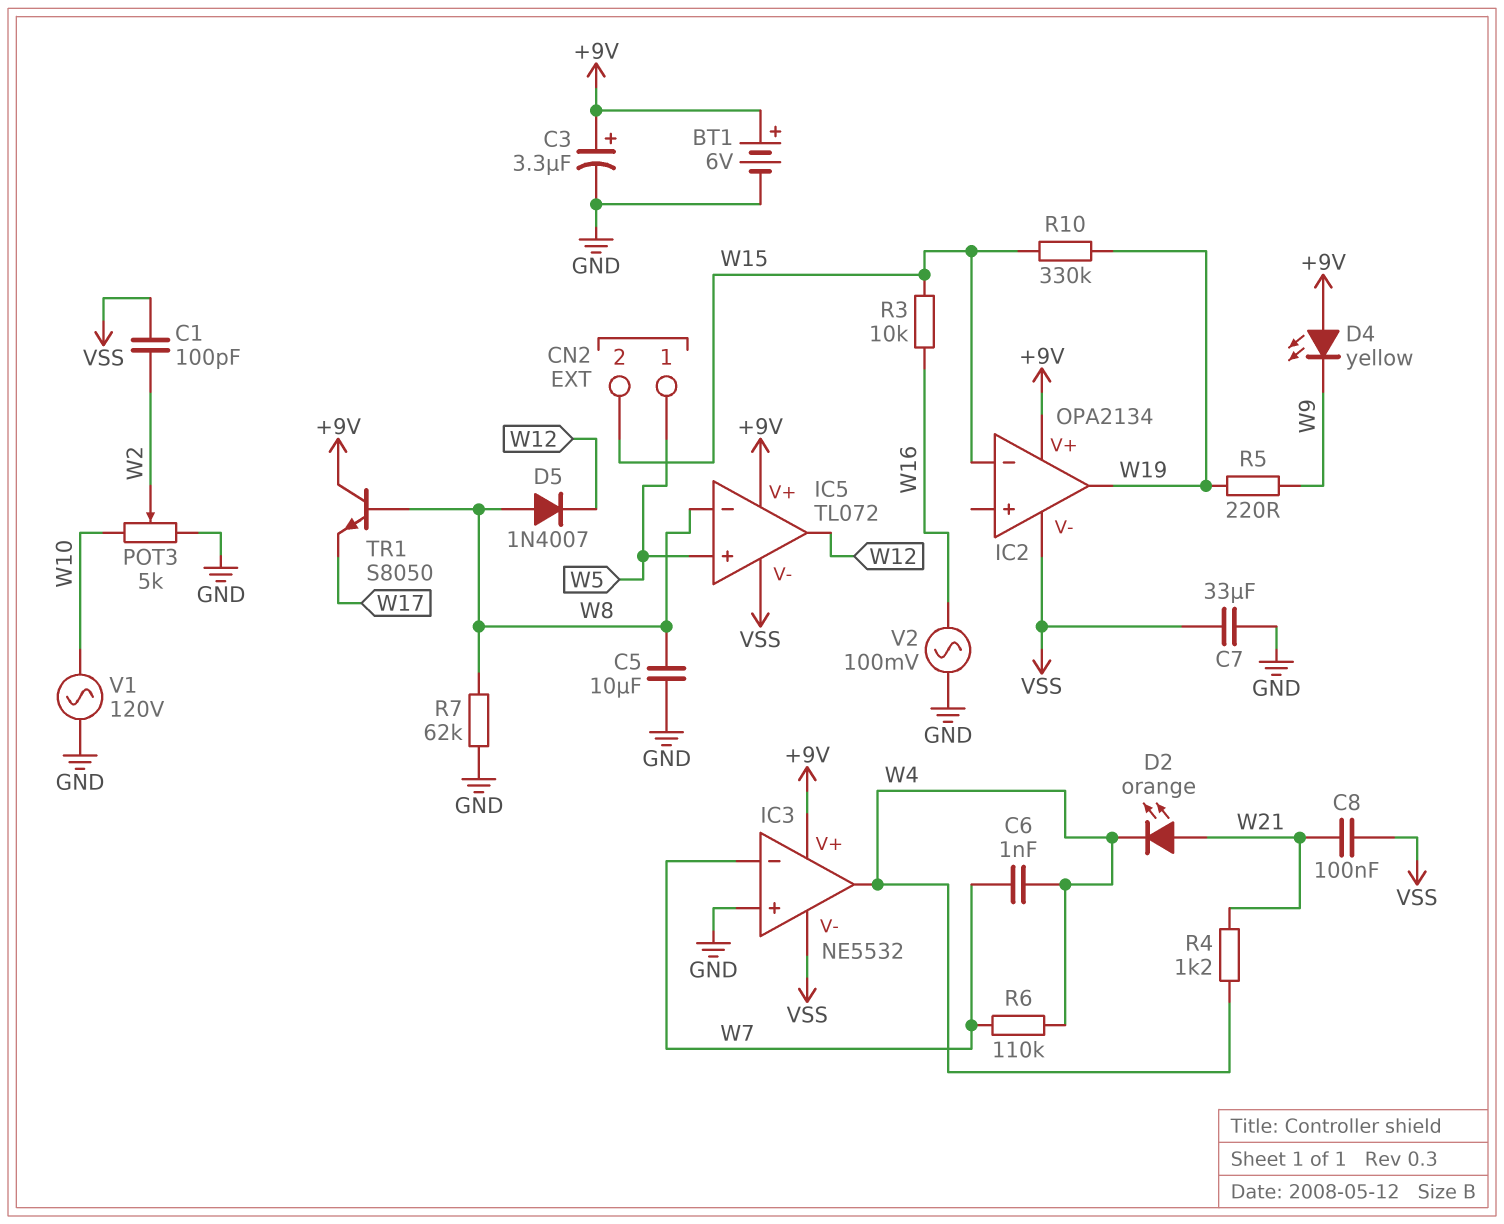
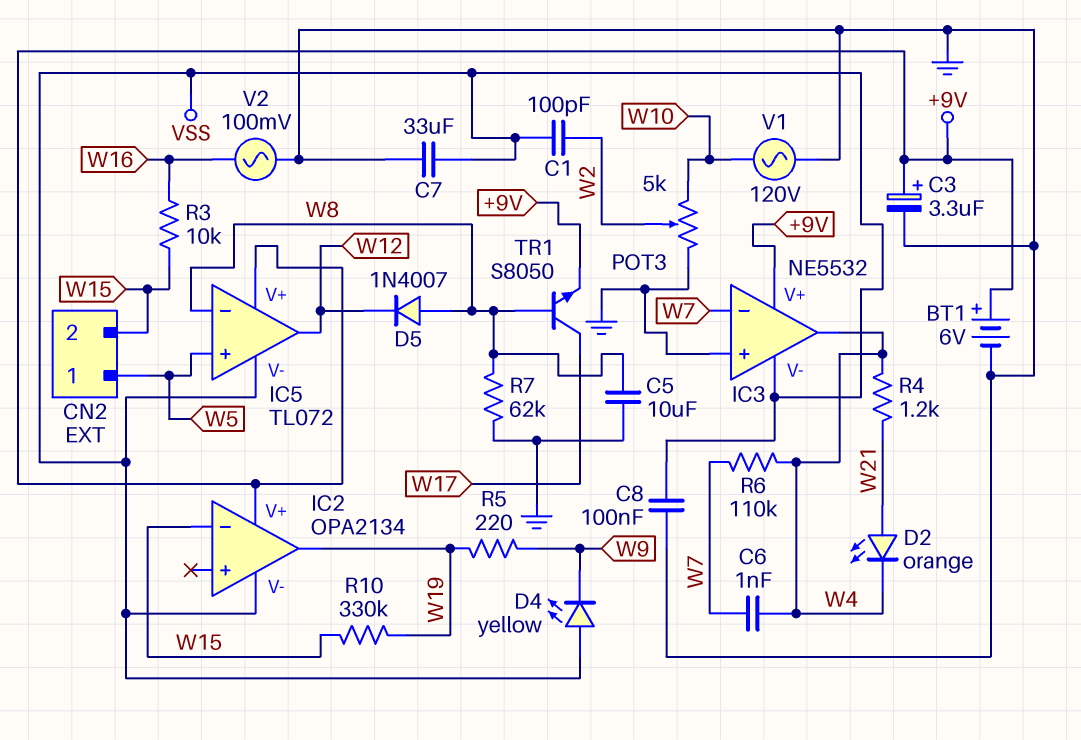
C8: 100nF (VSS, W21) -> 100nF (GND, VSS)
D4: LED yellow (A +9V, K W9) -> LED yellow (A VSS, K W9)
TR1: NPN S8050 (B W8, C +9V, E W17) -> NPN S8050 (B W8, C W17, E +9V)

